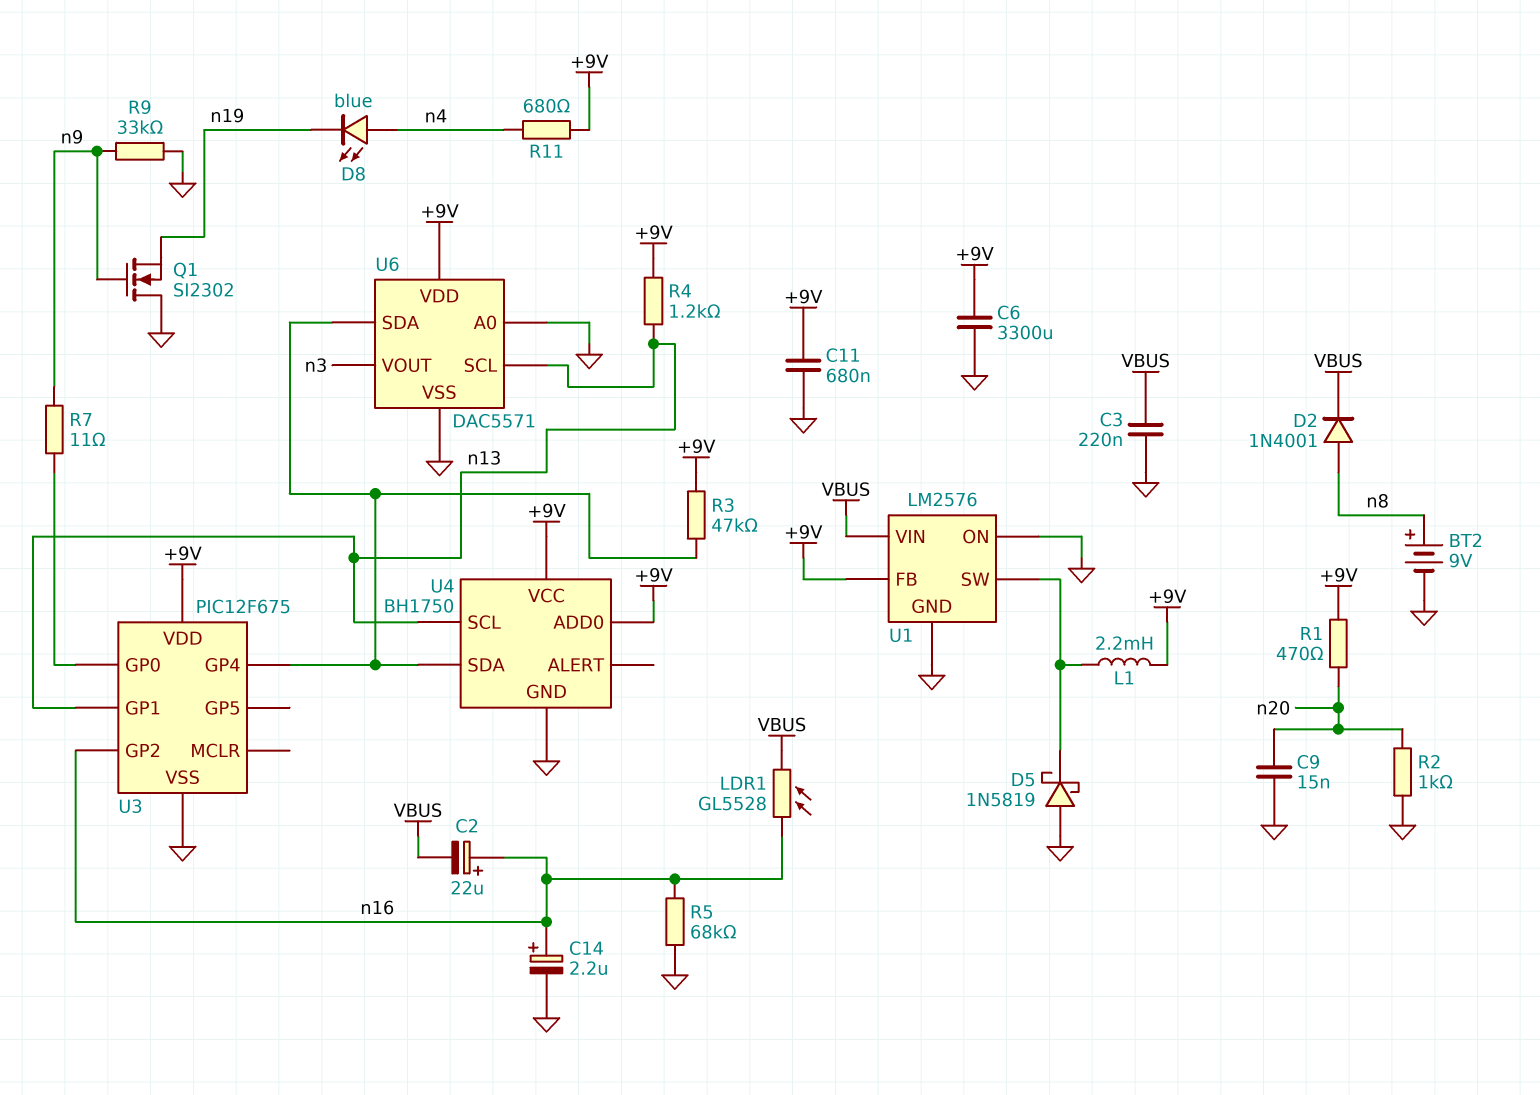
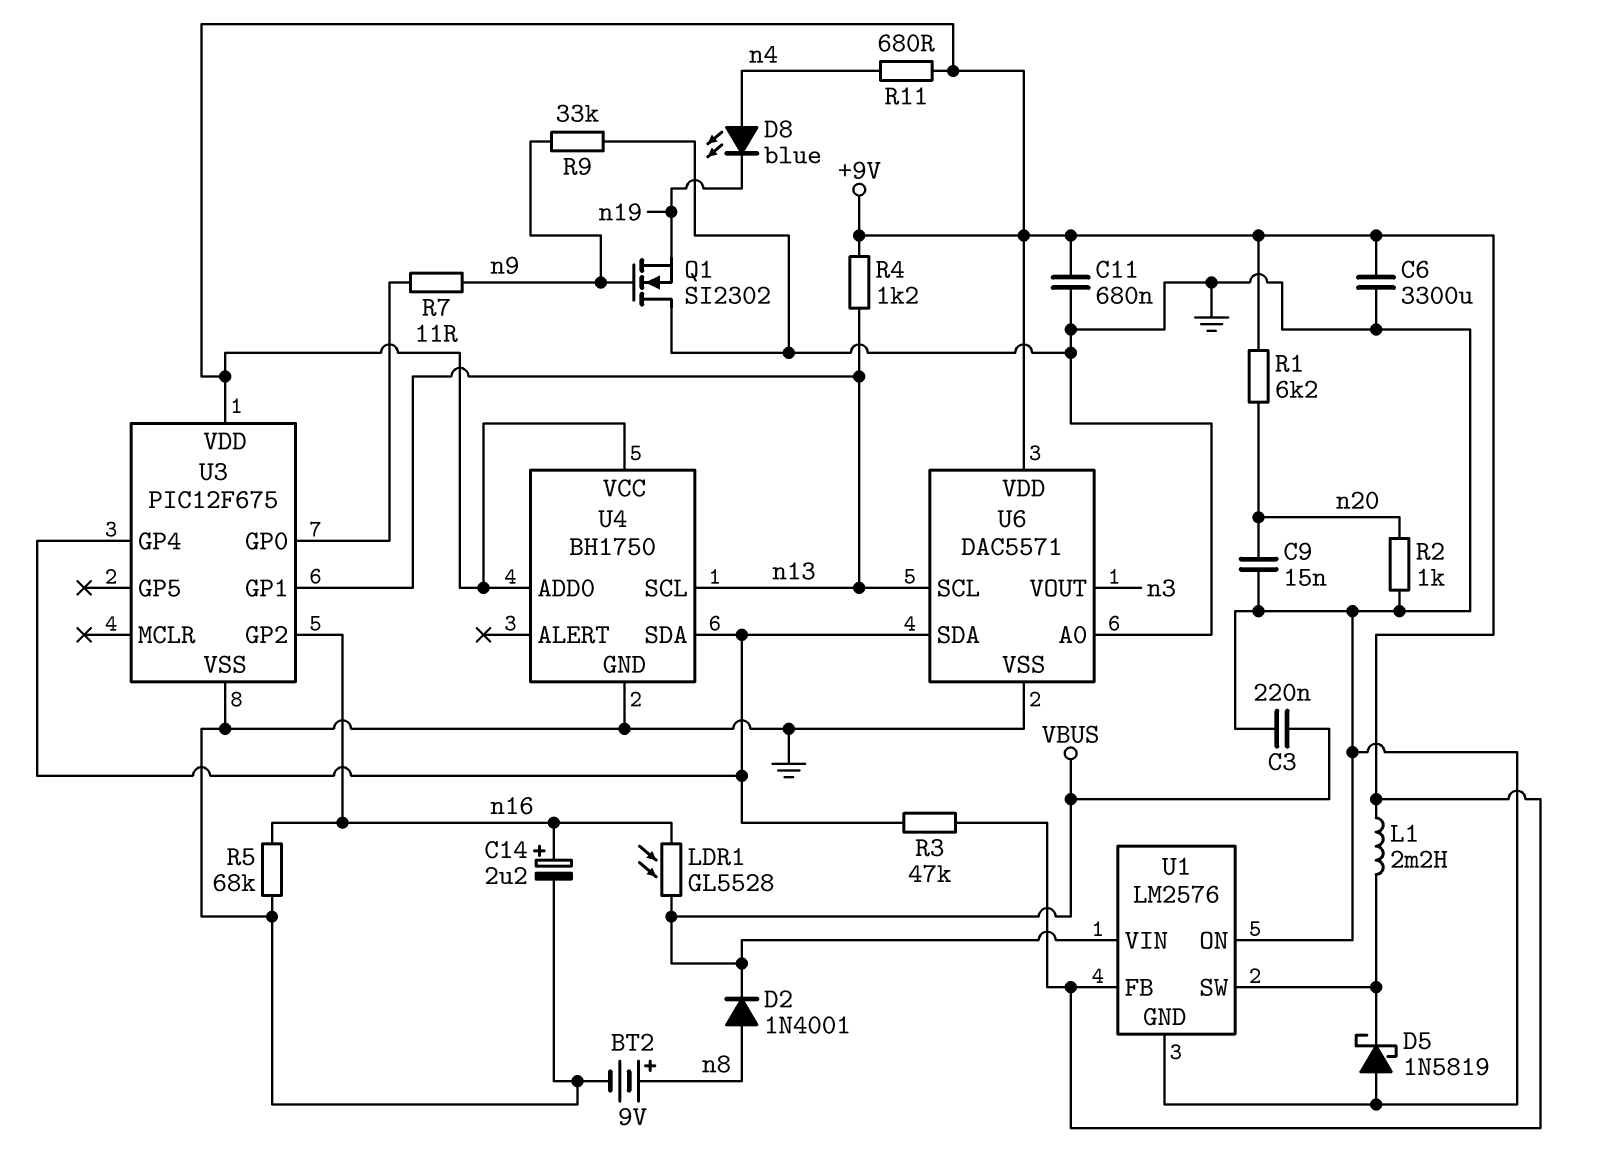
C2: 22uF (plus n16, minus VBUS) -> none
R1: 470 (+9V, n20) -> 6.2k (+9V, n20)

